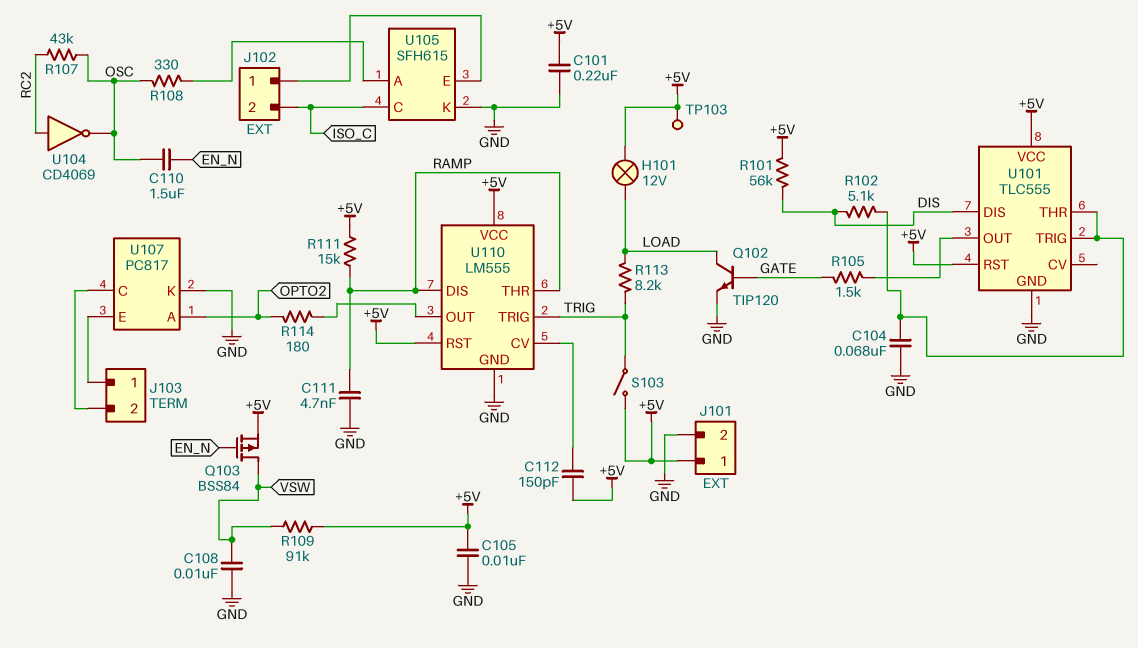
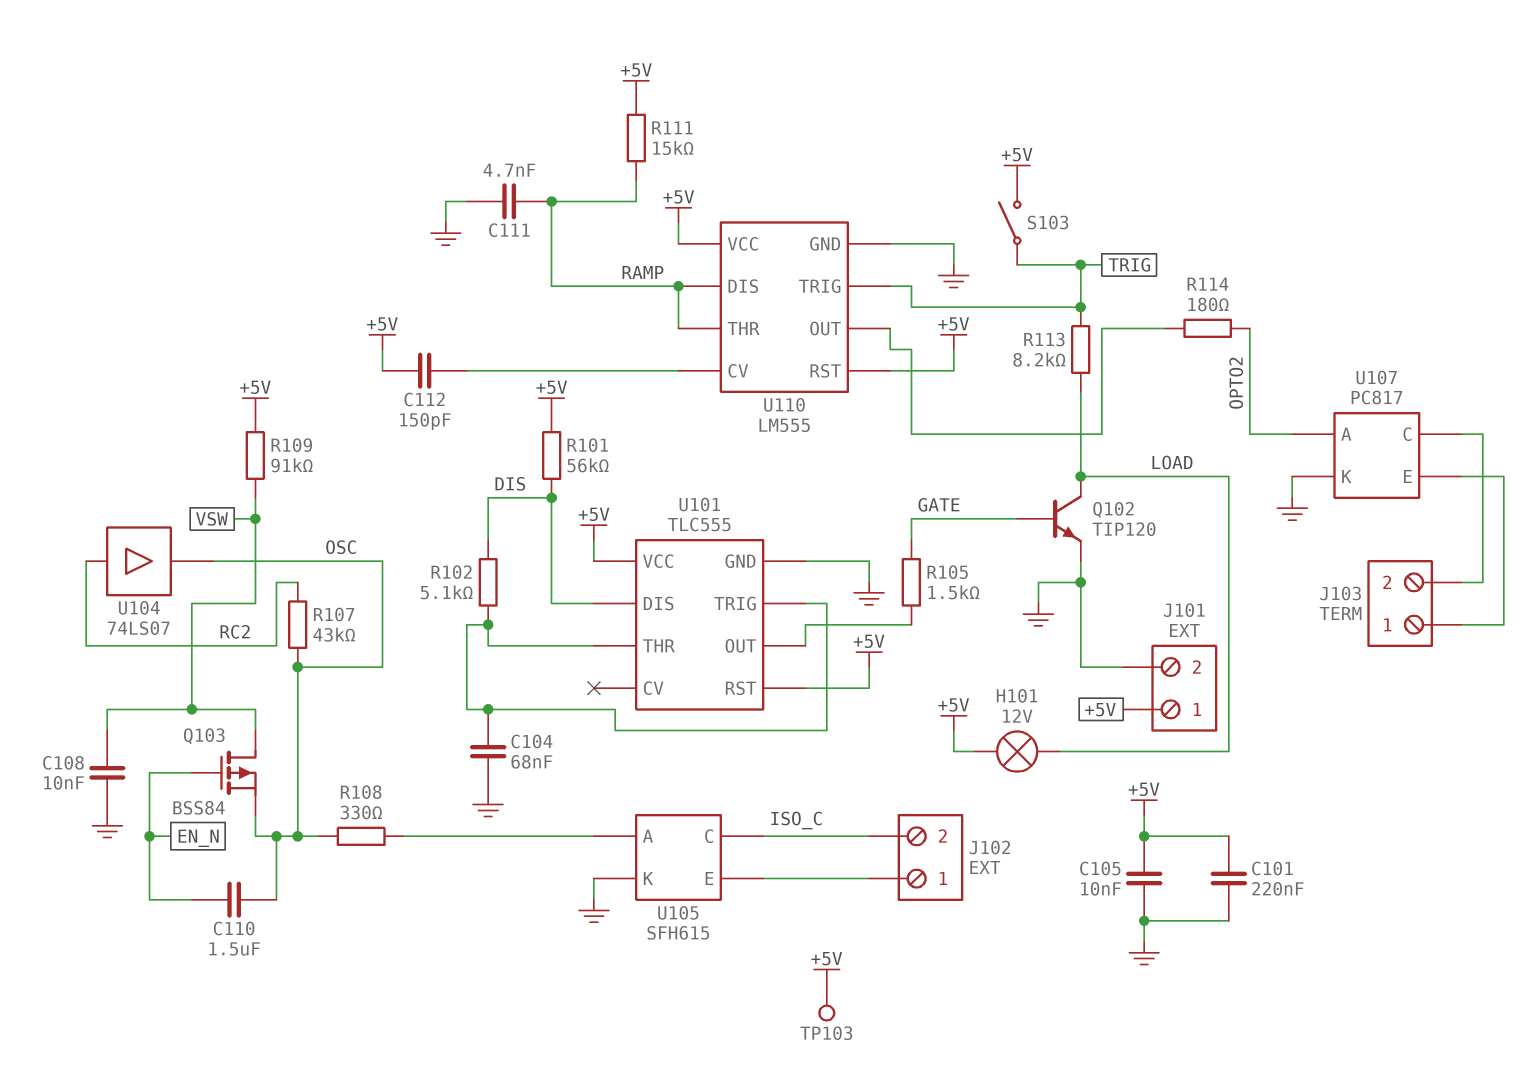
Q103: PMOS BSS84 (G EN_N, D VSW, S +5V) -> PMOS BSS84 (G EN_N, D VSW, S OSC)
U104: NOT CD4069 (in RC2, out OSC) -> buffer 74LS07 (in RC2, out OSC)

